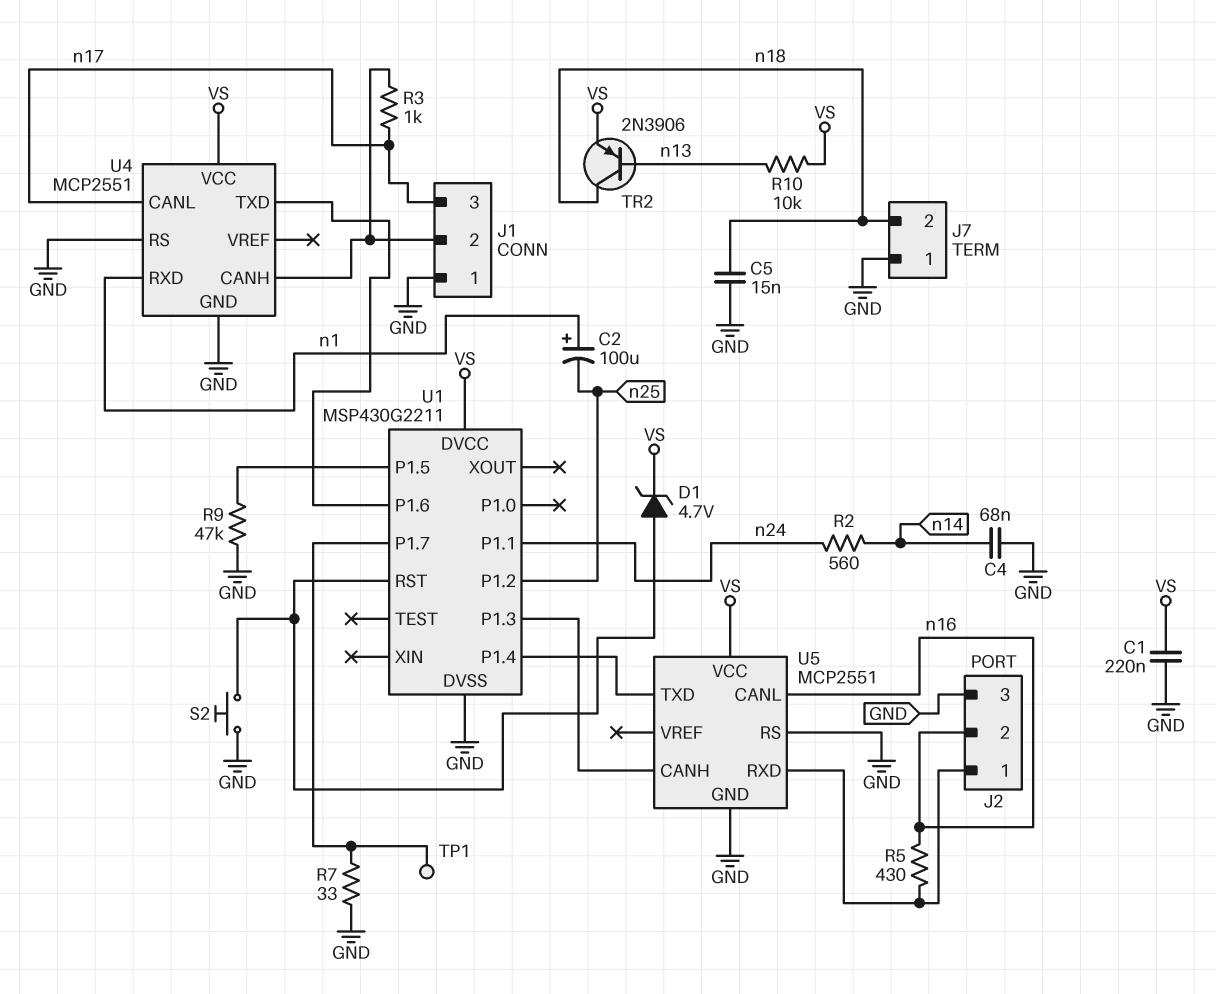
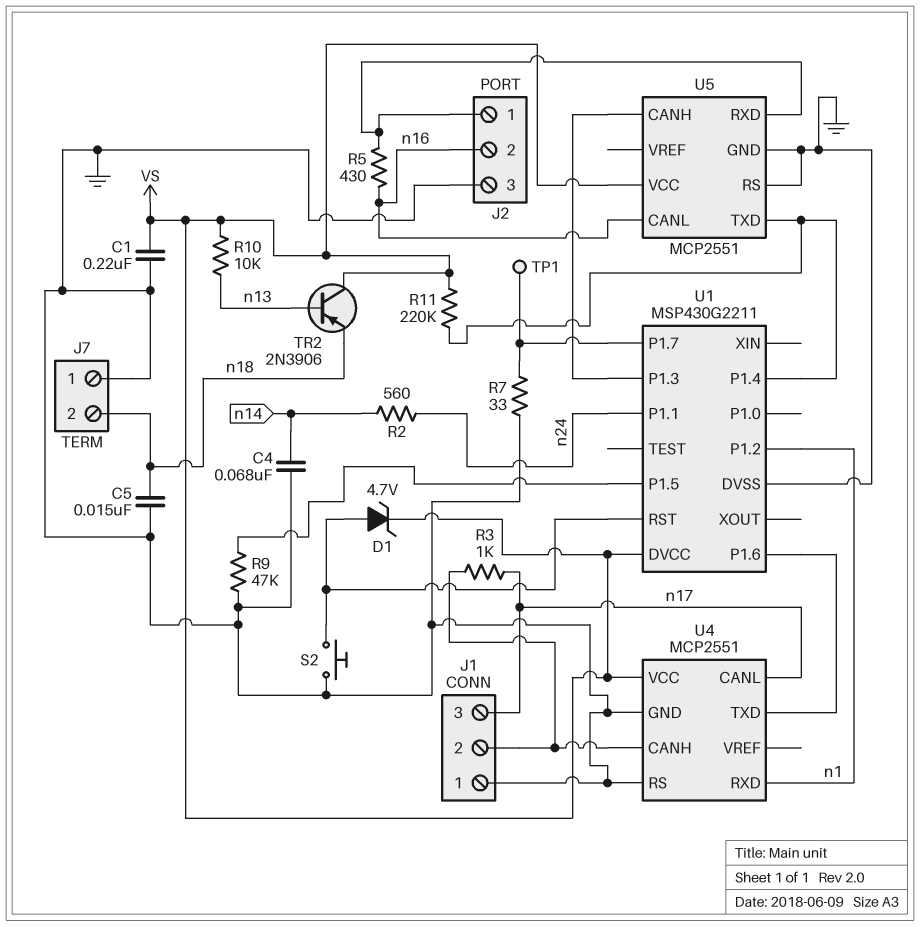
C2: 100uF (plus n1, minus n25) -> none
R11: none -> 220k (U1/P1.4, VS)
TR2: PNP 2N3906 (B n13, C n18, E VS) -> PNP 2N3906 (B n13, C VS, E n18)
U1 pin P1.2: n25 -> n1

